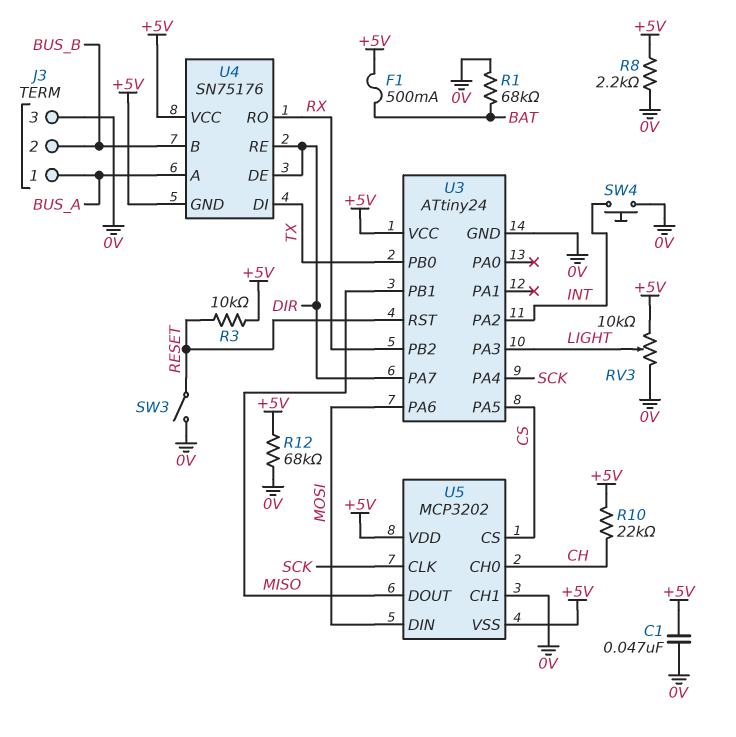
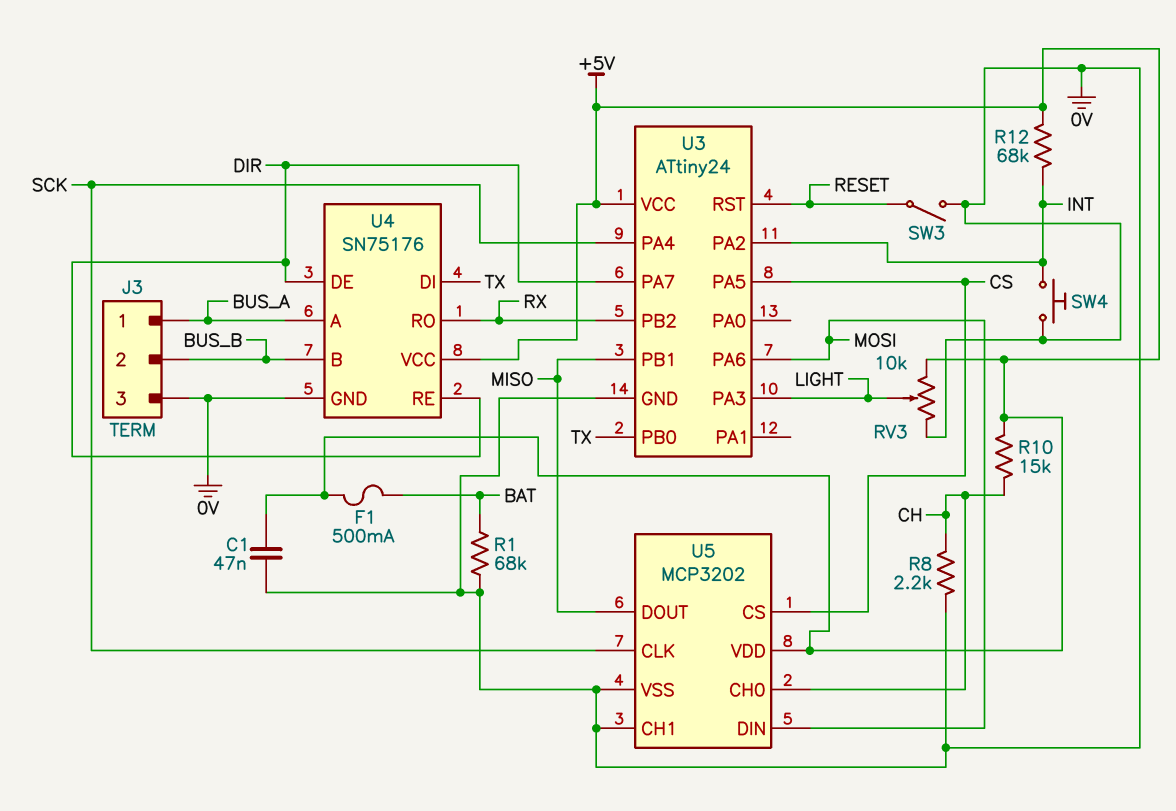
R3: 10k (+5V, RESET) -> none
R8: 2.2k (+5V, 0V) -> 2.2k (0V, CH)
R10: 22k (+5V, CH) -> 15k (+5V, CH)
R12: 68k (+5V, 0V) -> 68k (+5V, INT)
U4 pin GND: +5V -> 0V
U5 pin VSS: +5V -> 0V

